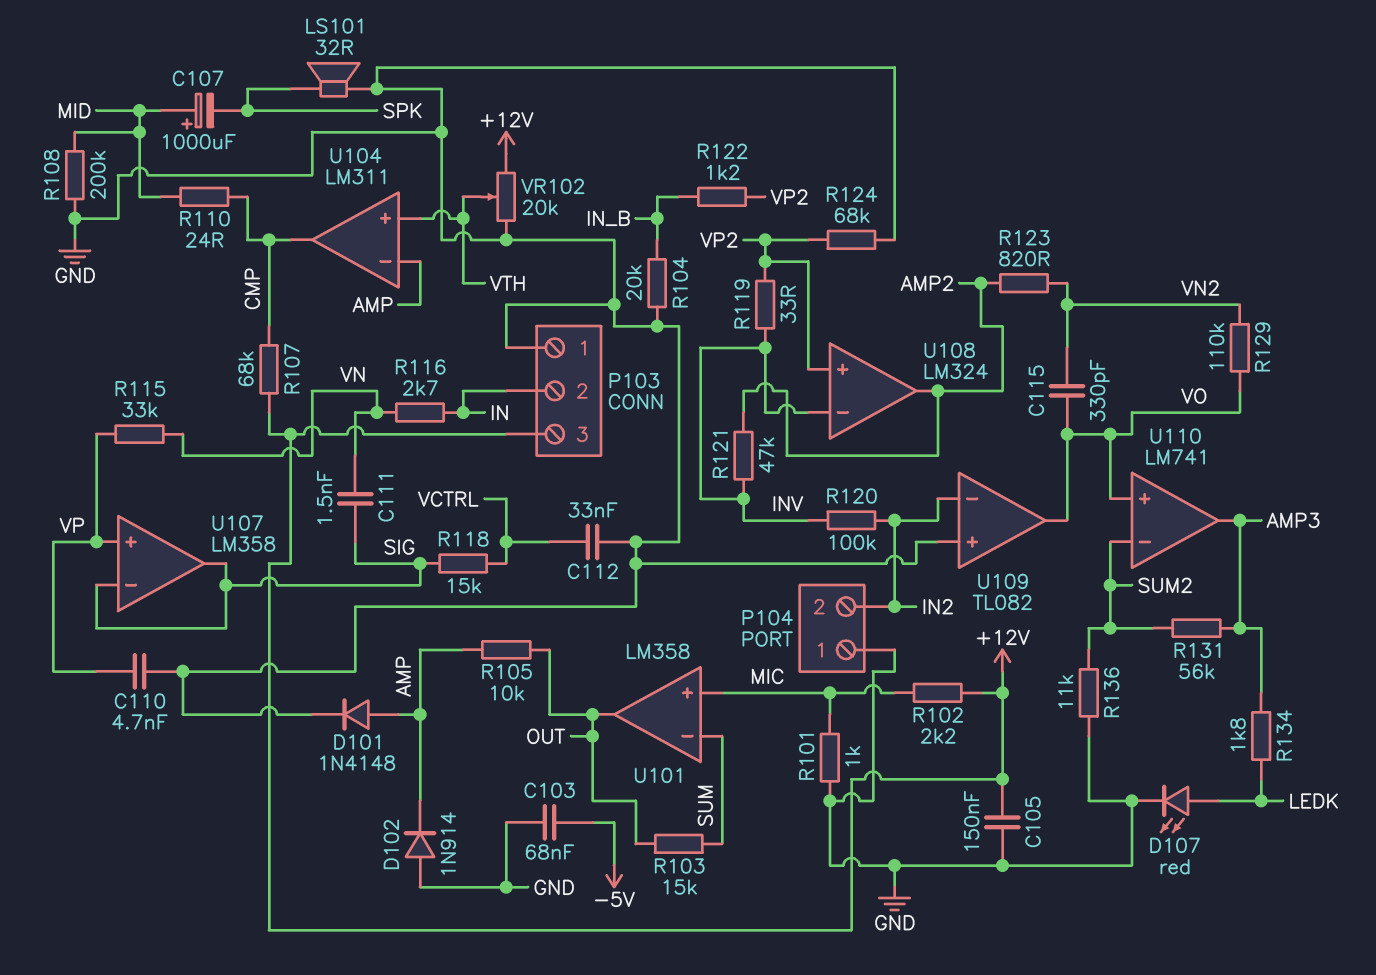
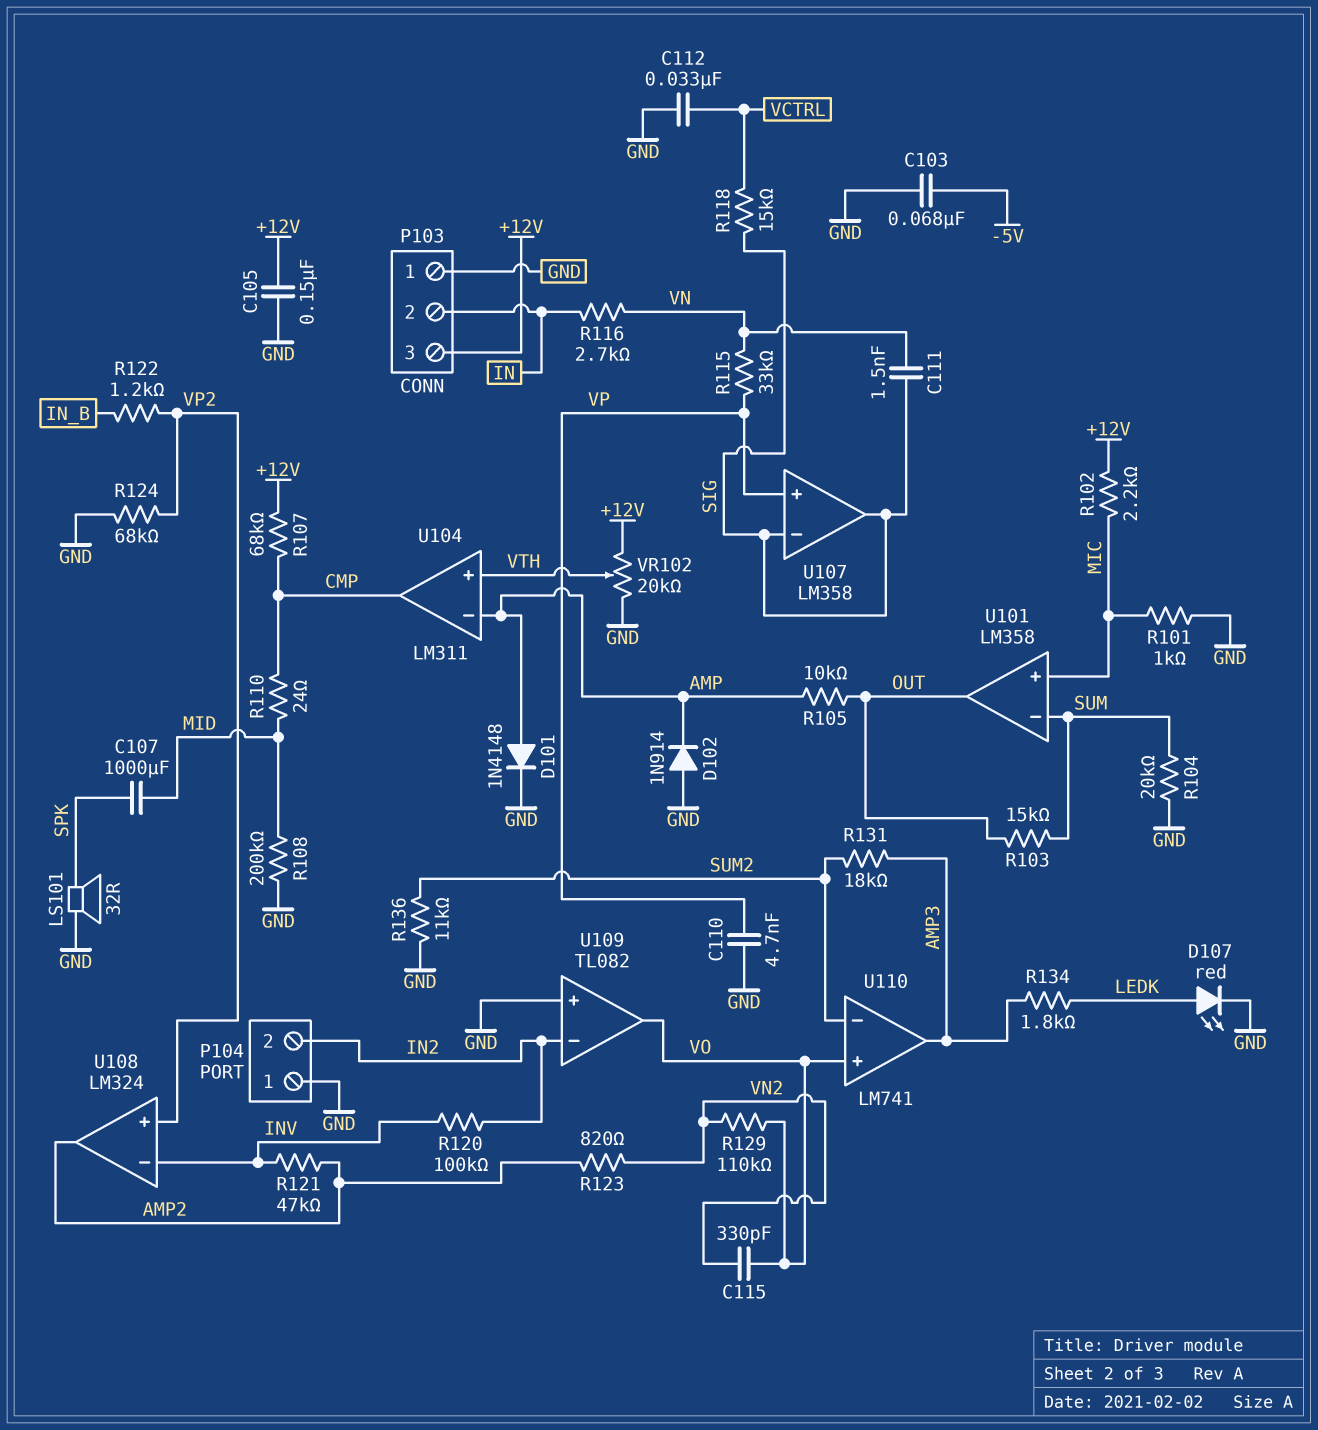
C107: 1000uF (plus MID, minus SPK) -> 1000uF (MID, SPK)
R104: 20k (GND, IN_B) -> 20k (GND, SUM)
R119: 33 (INV, VP2) -> none
R131: 56k (AMP3, SUM2) -> 18k (AMP3, SUM2)

